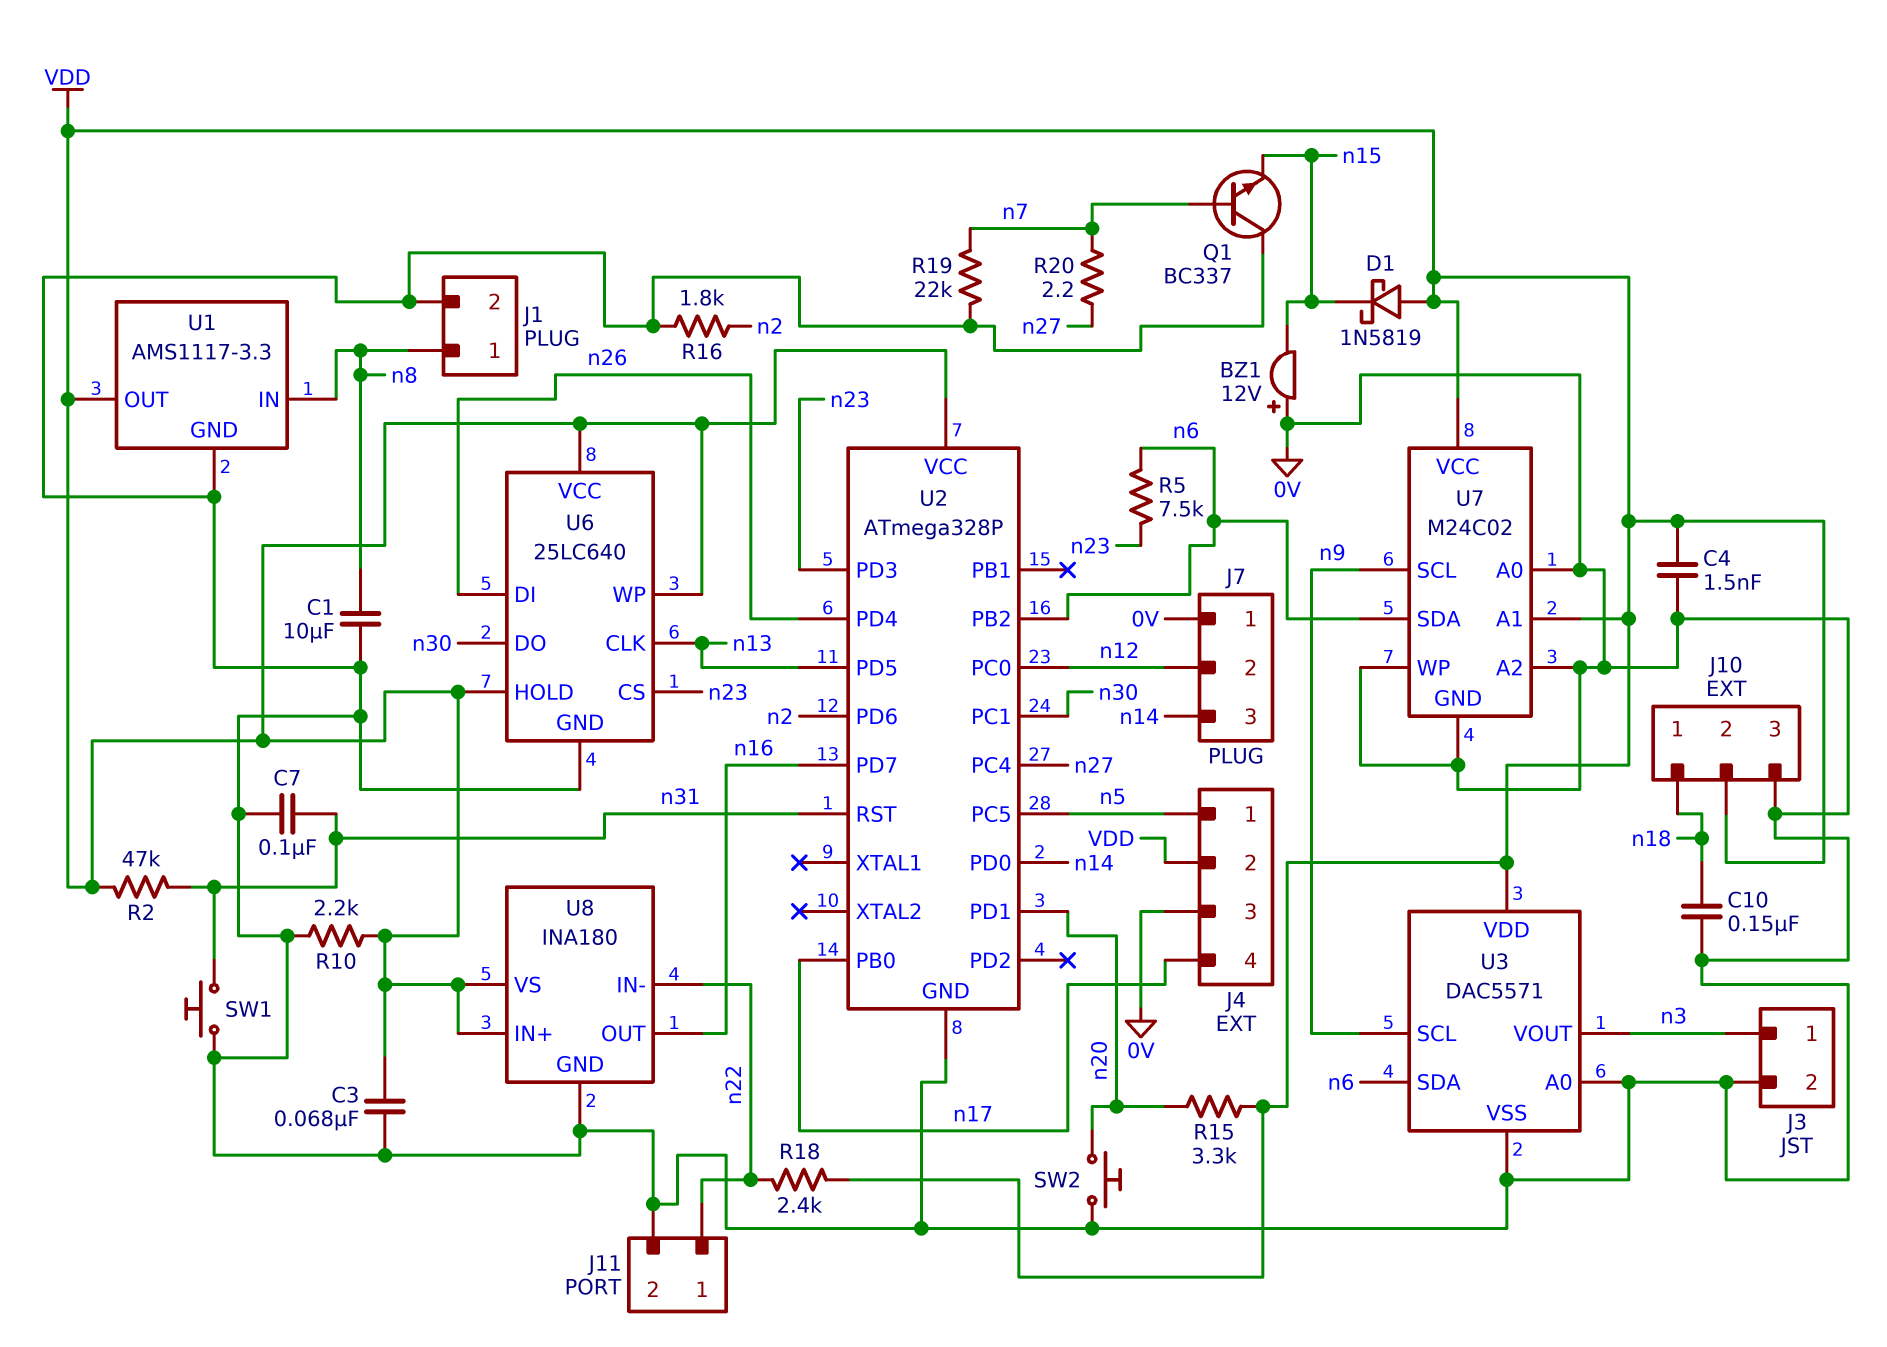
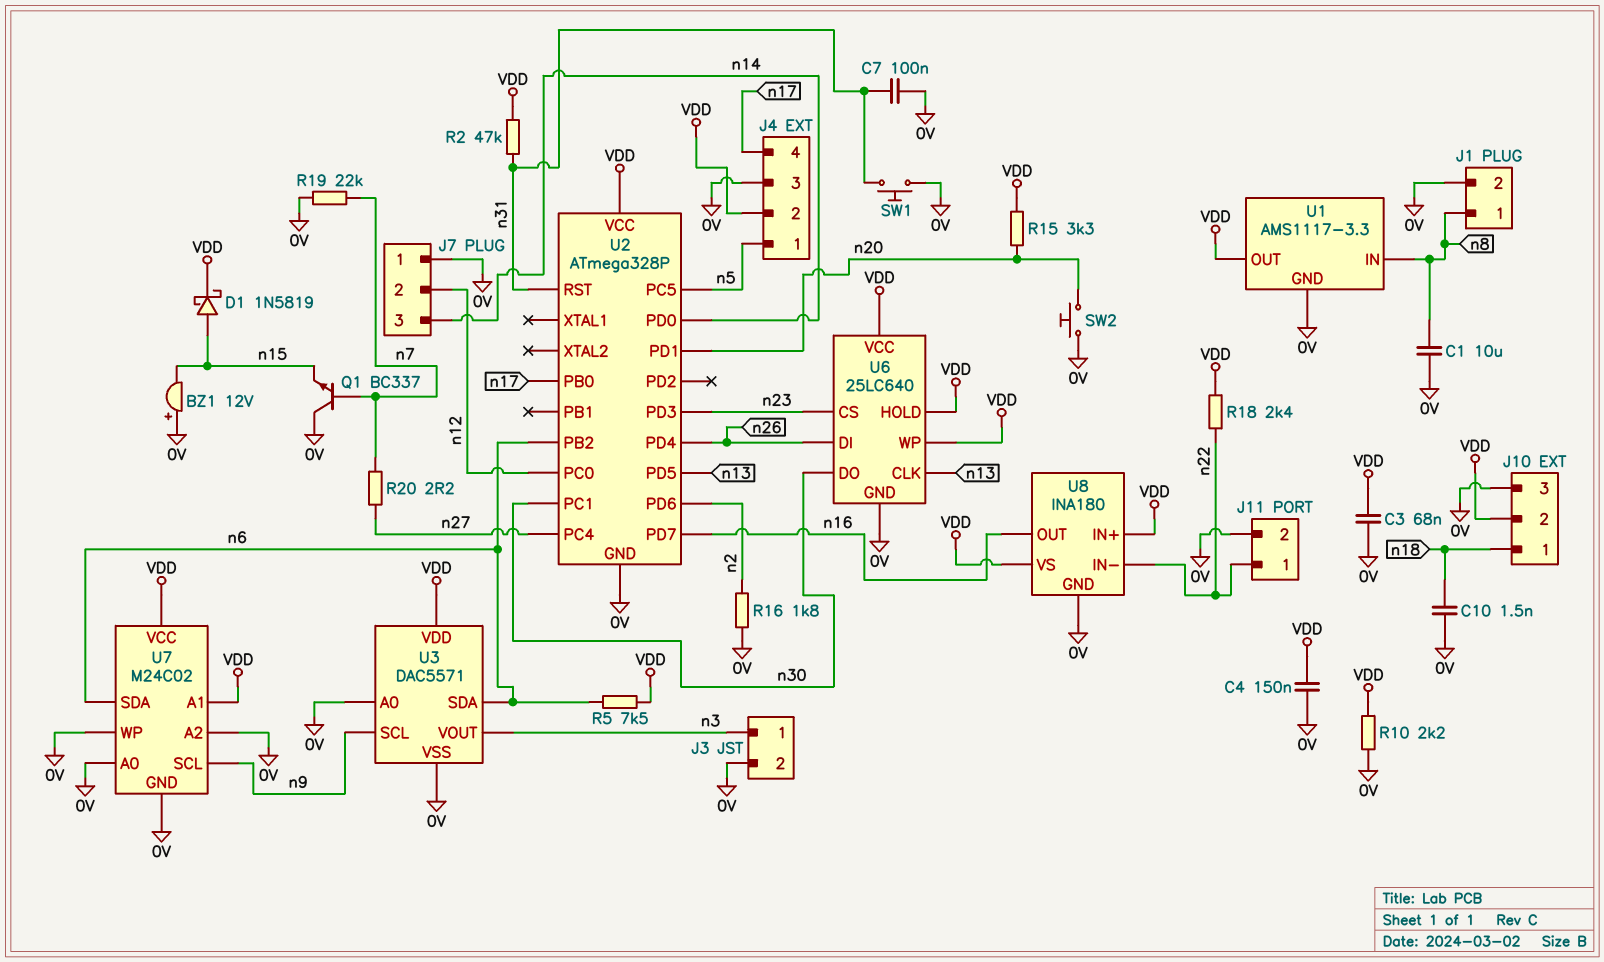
C4: 1.5nF (0V, VDD) -> 150nF (0V, VDD)
C10: 150nF (0V, n18) -> 1.5nF (0V, n18)
D1: schottky 1N5819 (A VDD, K n15) -> schottky 1N5819 (A n15, K VDD)
R5: 7.5k (n6, n23) -> 7.5k (VDD, n6)

